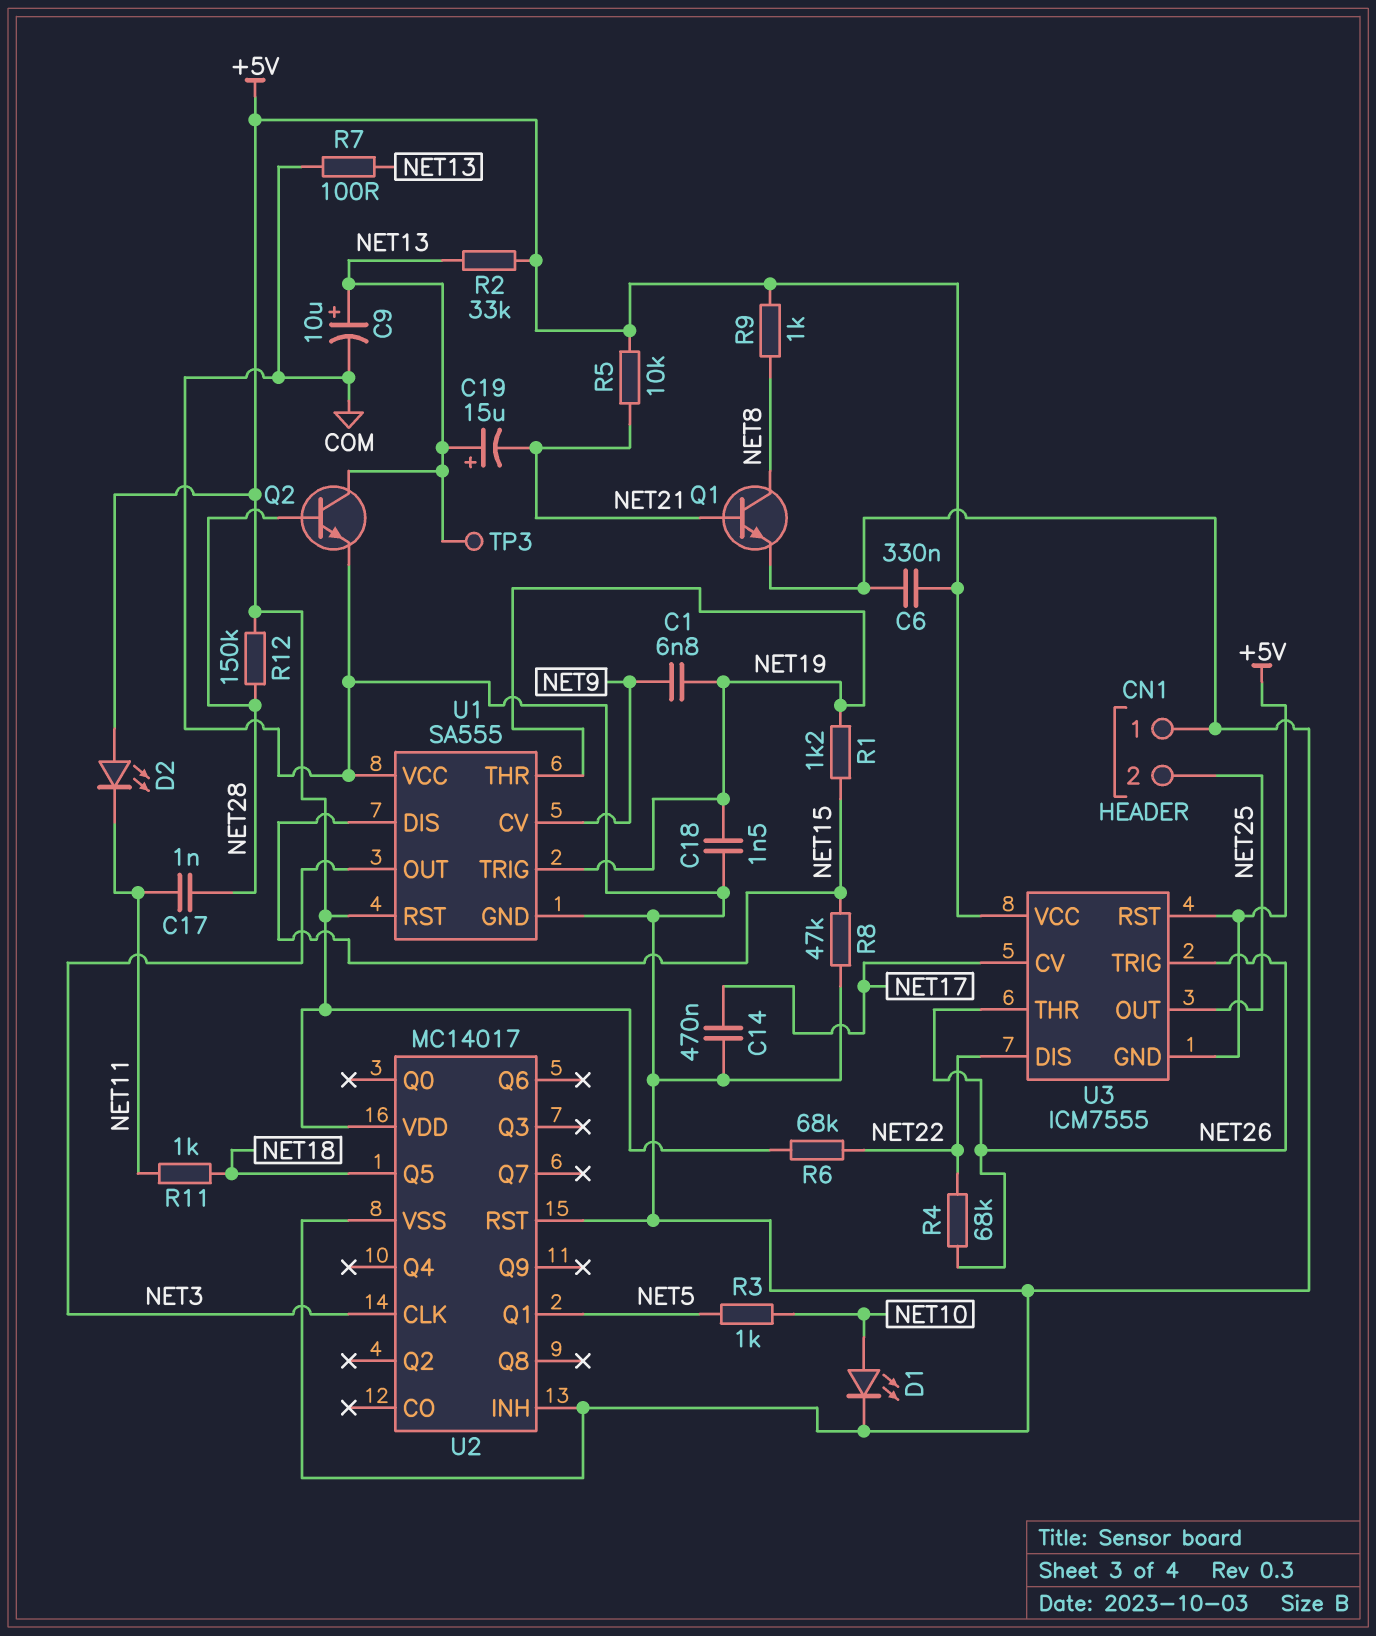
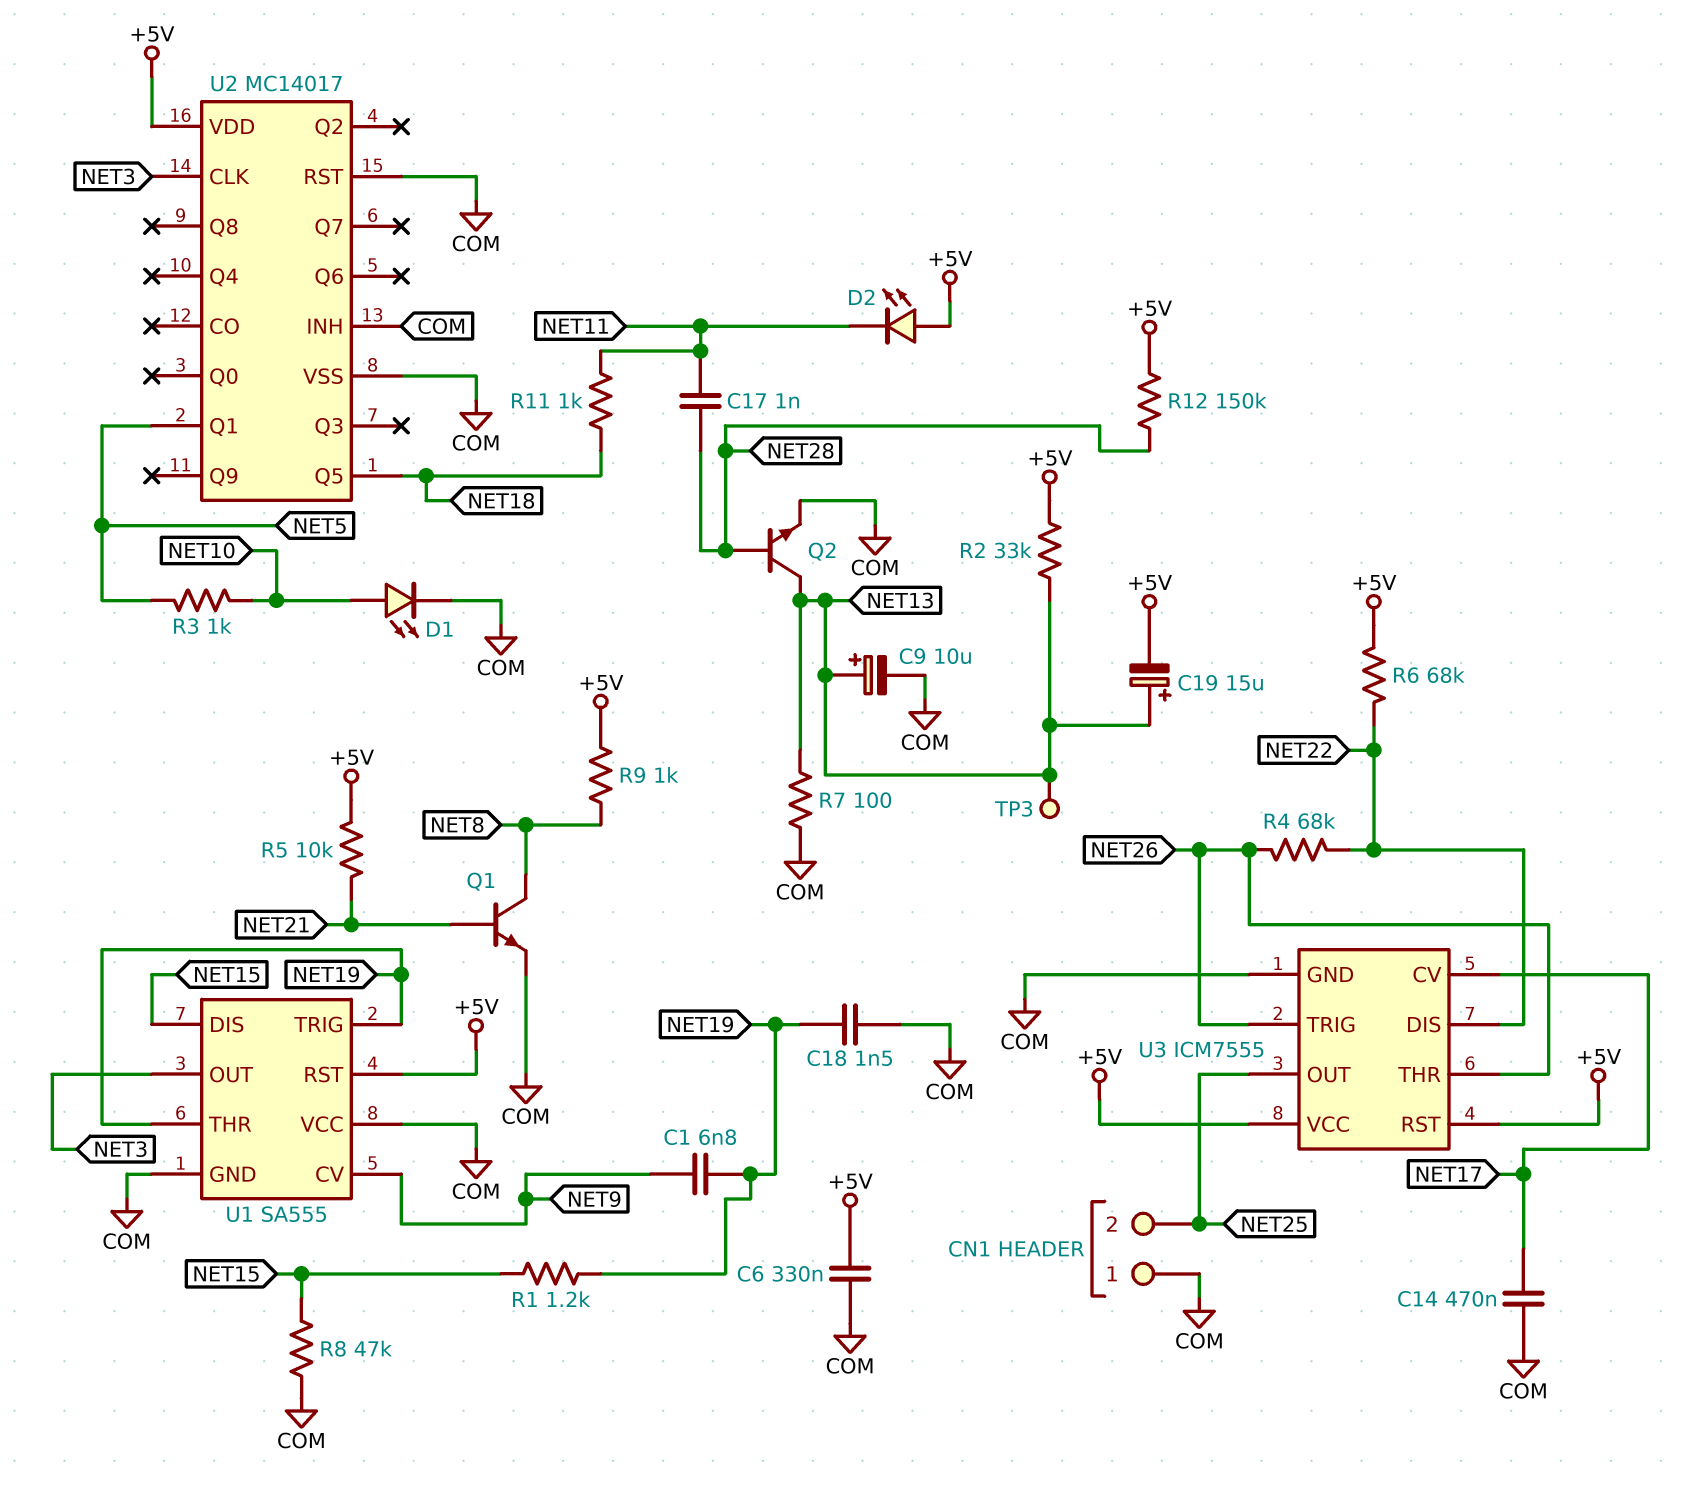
C19: 15uF (plus NET13, minus NET21) -> 15uF (plus NET13, minus +5V)
U3 pin GND: +5V -> COM

